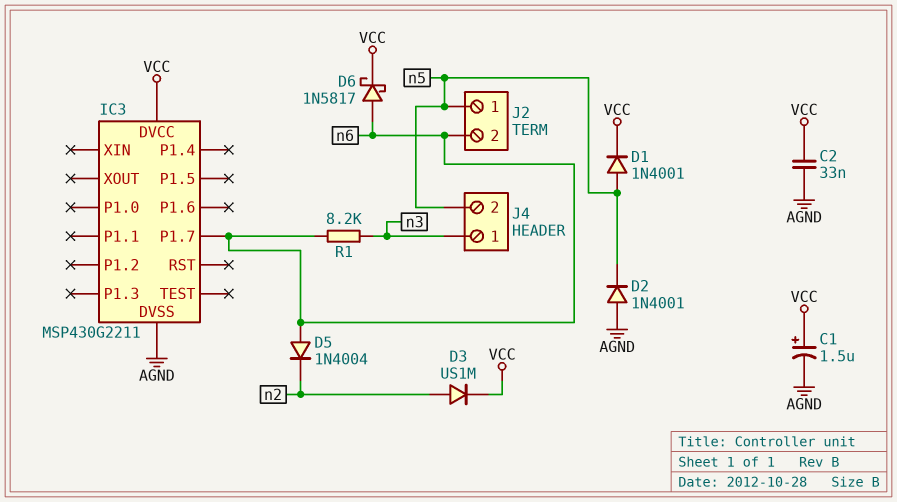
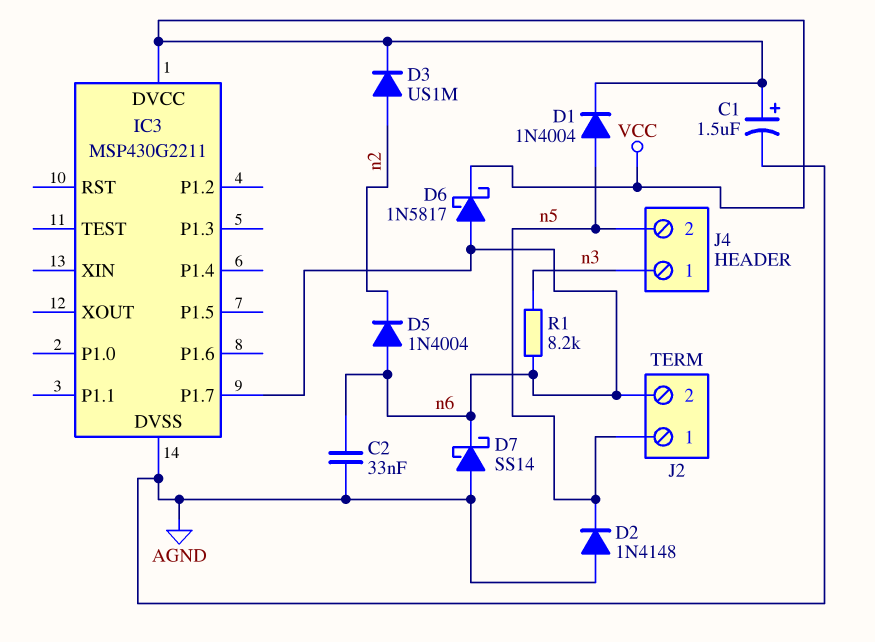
C2: 33nF (AGND, VCC) -> 33nF (AGND, n6)
D1: diode 1N4001 (A n5, K VCC) -> diode 1N4004 (A n5, K VCC)
D2: diode 1N4001 (A AGND, K n5) -> diode 1N4148 (A AGND, K n5)
D7: none -> schottky SS14 (A AGND, K n6)

